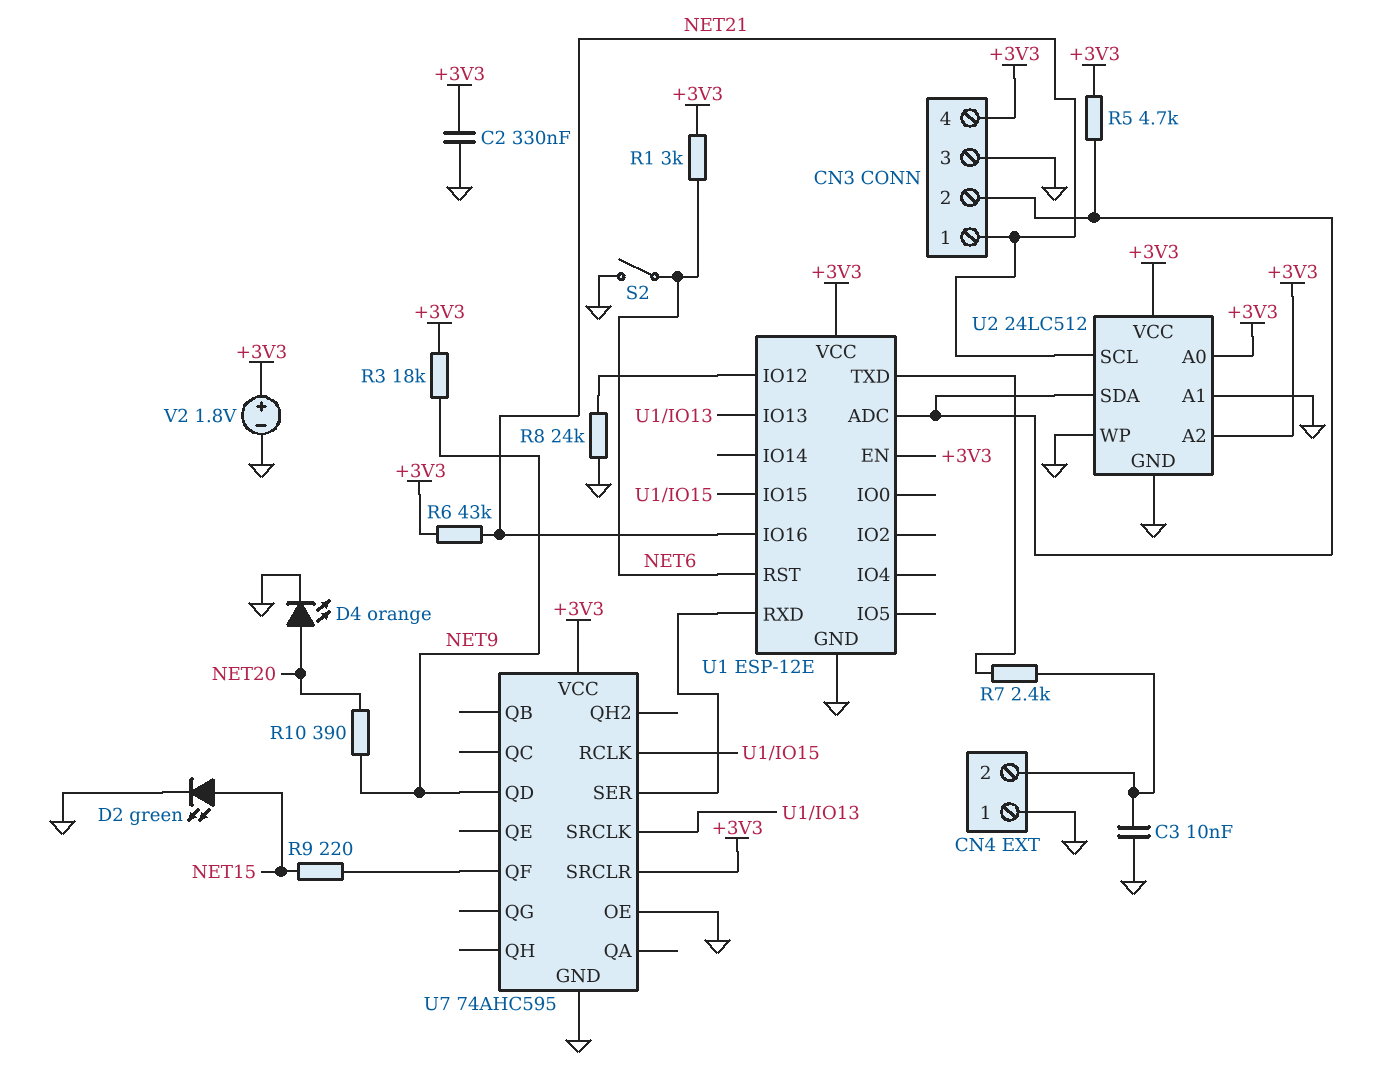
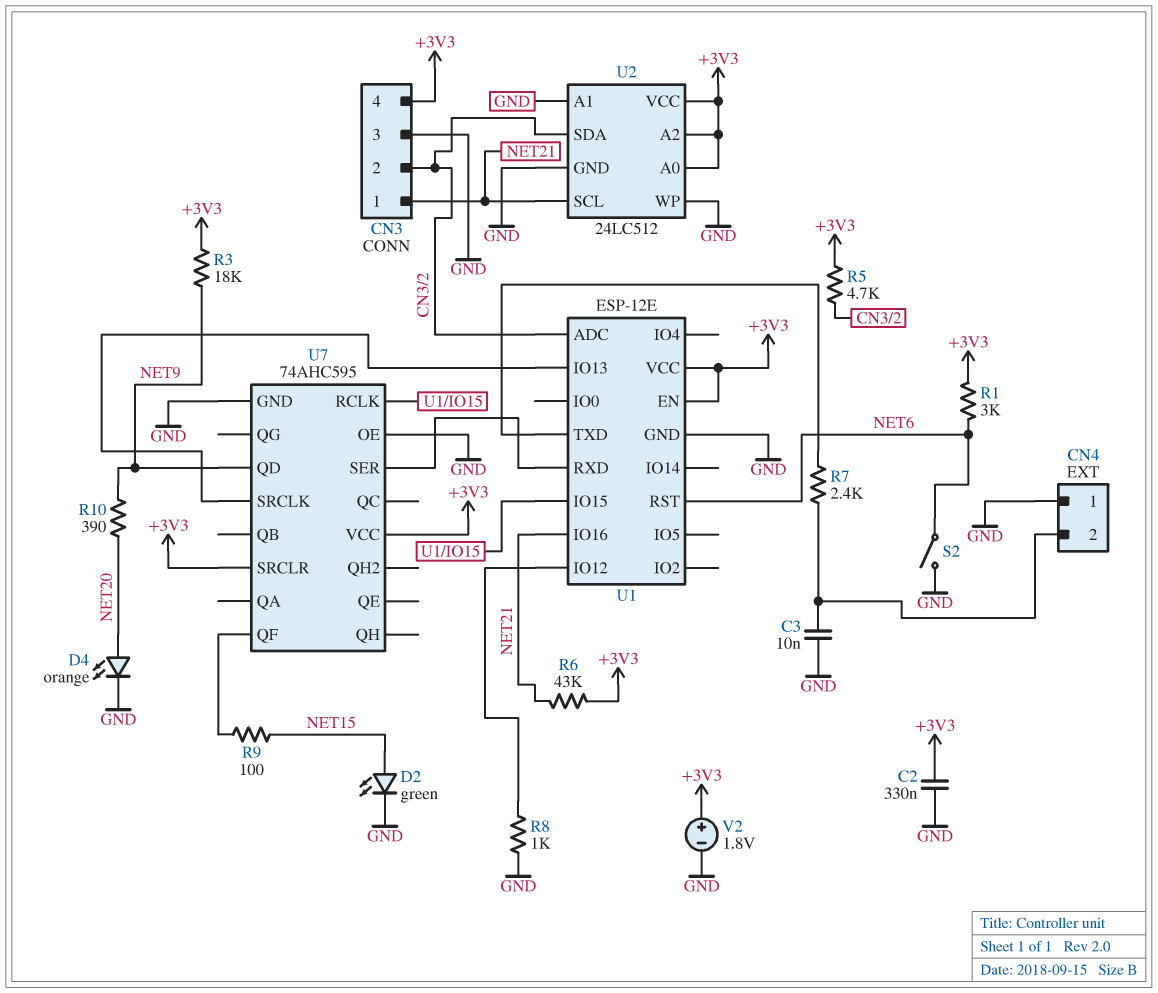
R8: 24k (GND, U1/IO12) -> 1k (GND, U1/IO12)
R9: 220 (NET15, U7/QF) -> 100 (NET15, U7/QF)

